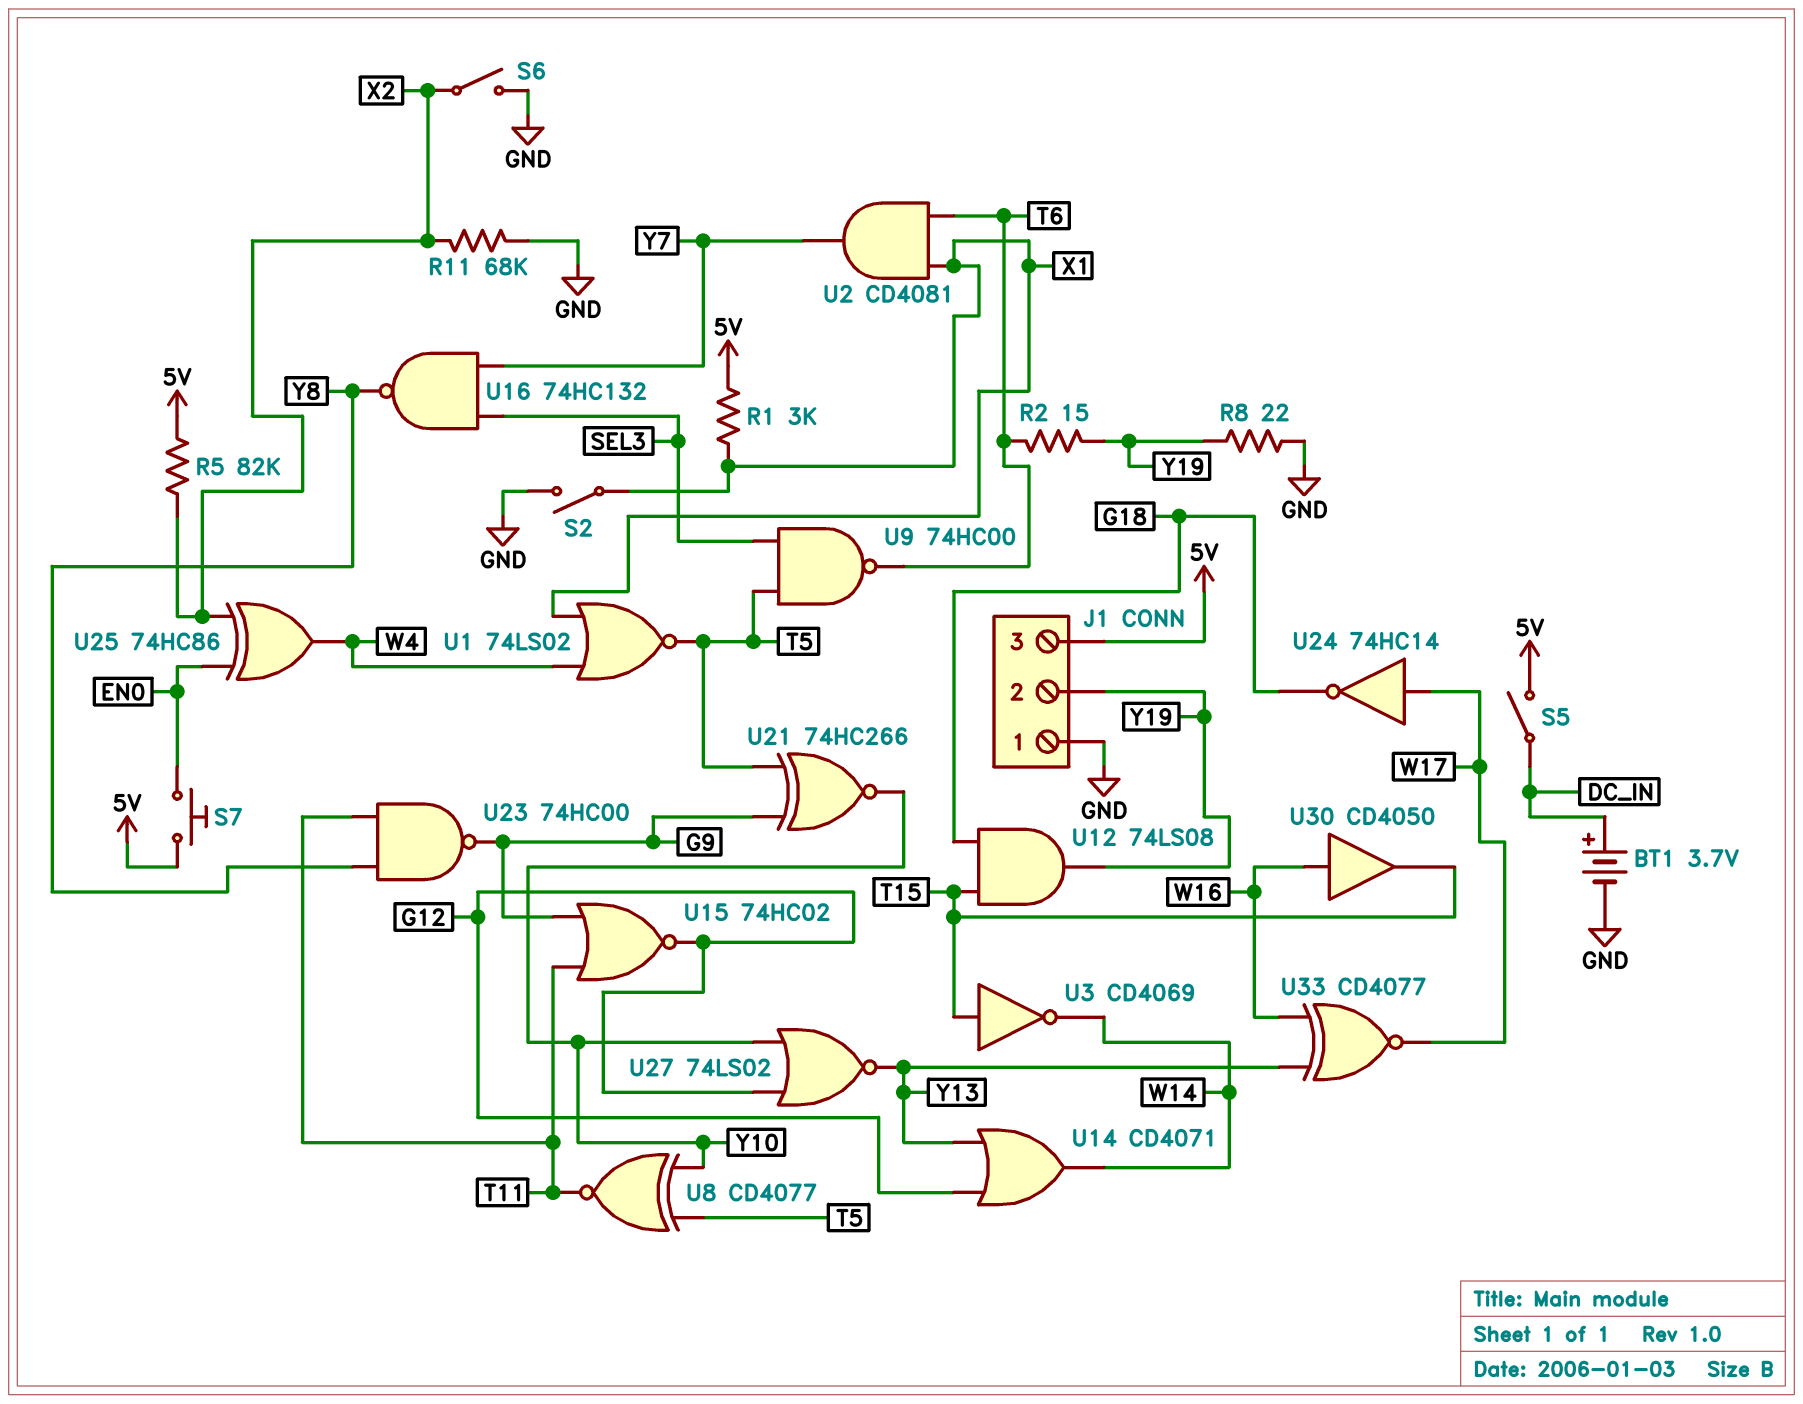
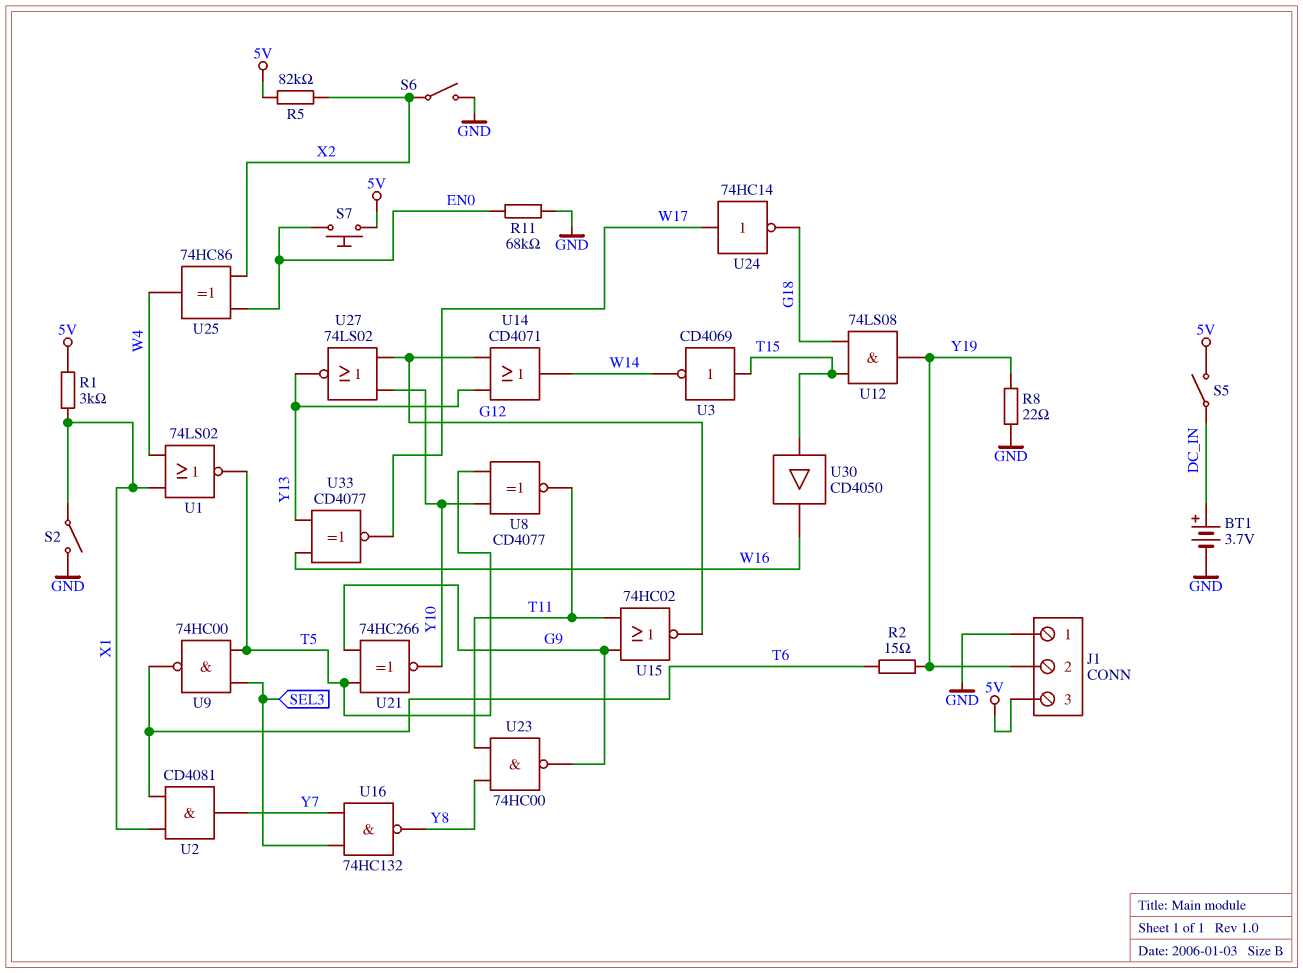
R11: 68k (GND, X2) -> 68k (EN0, GND)
U30: buffer CD4050 (in W16, out T15) -> buffer CD4050 (in T15, out W16)

